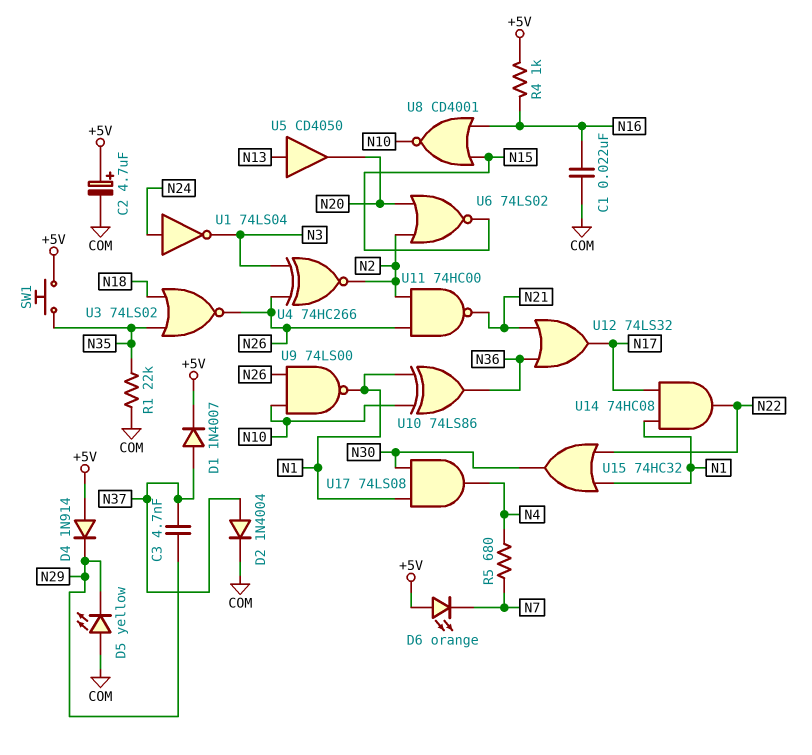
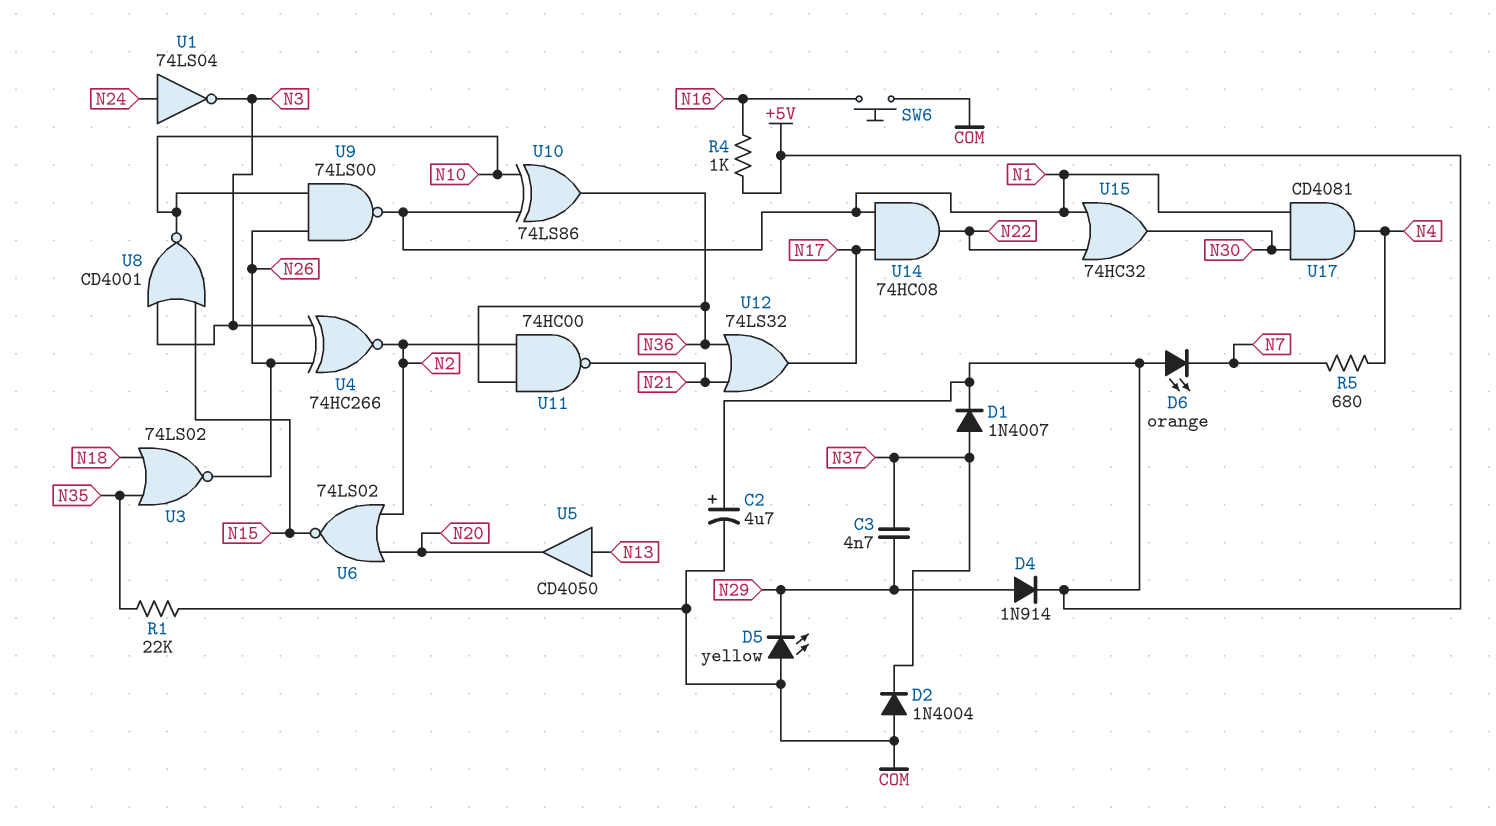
C1: 22nF (COM, N16) -> none
D2: diode 1N4004 (A N37, K COM) -> diode 1N4004 (A COM, K N37)
D4: diode 1N914 (A +5V, K N29) -> diode 1N914 (A N29, K +5V)
SW1: button (+5V, N35) -> none
SW6: none -> button (COM, N16)
U8: NOR CD4001 (in N15, in N16, out N10) -> NOR CD4001 (in N3, in N15, out N10)
U11: NAND 74HC00 (in N2, in N26, out N21) -> NAND 74HC00 (in N2, in N36, out N21)
U17: AND 74LS08 (in N1, in N30, out N4) -> AND CD4081 (in N1, in N30, out N4)

